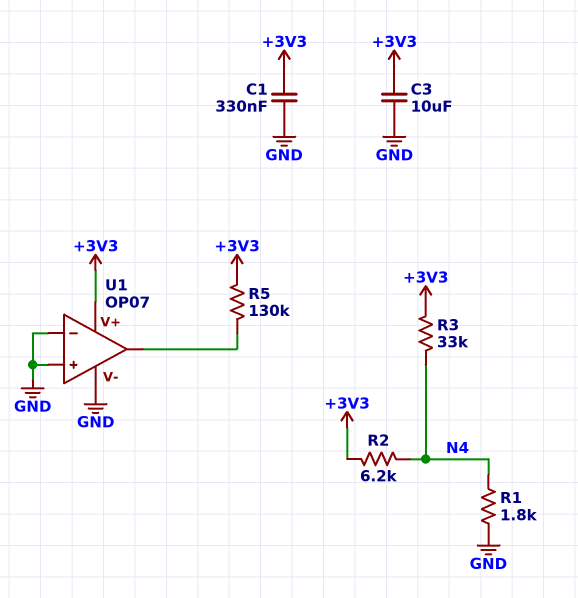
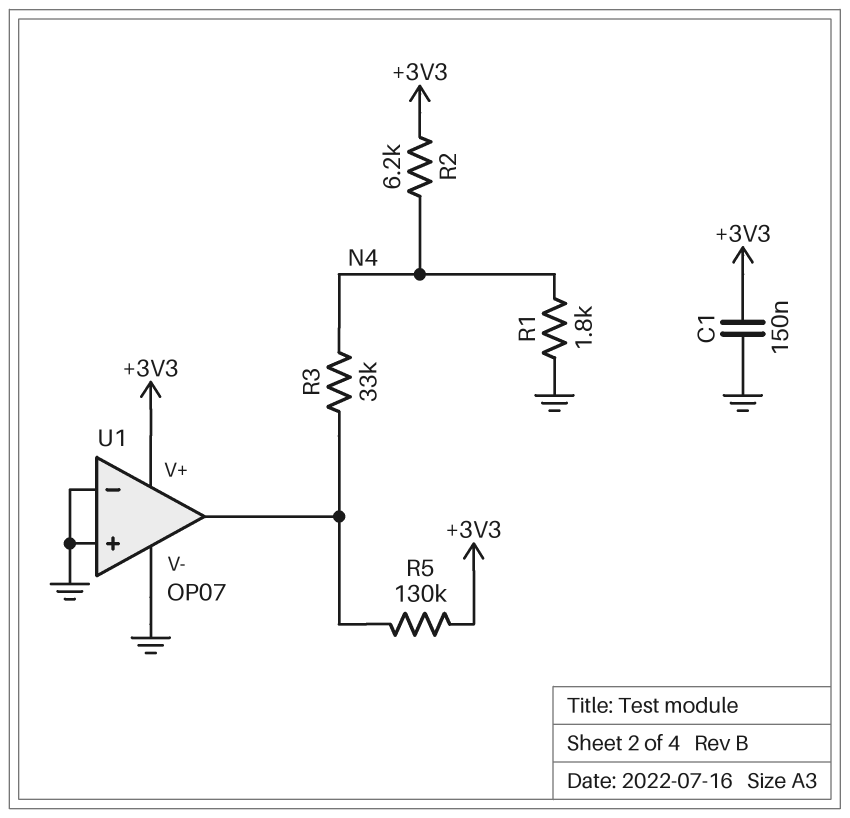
C1: 330nF (+3V3, GND) -> 150nF (+3V3, GND)
C3: 10uF (+3V3, GND) -> none
R3: 33k (+3V3, N4) -> 33k (N4, U1/out)

